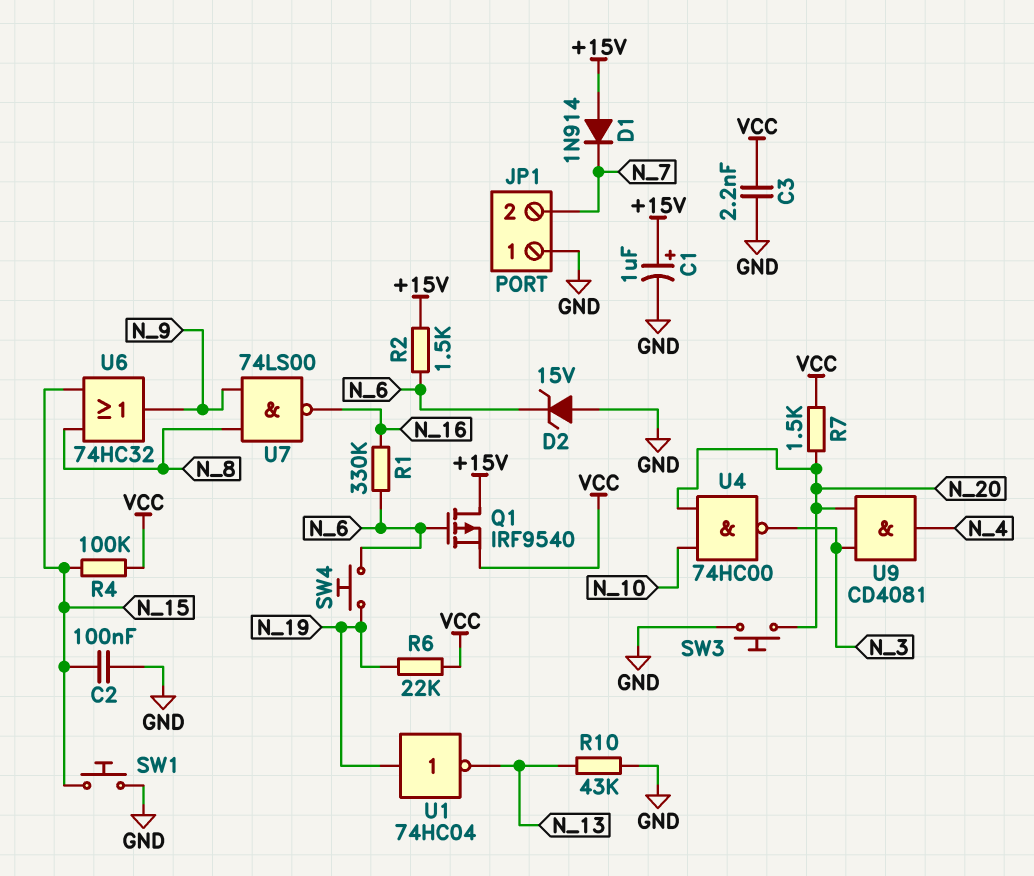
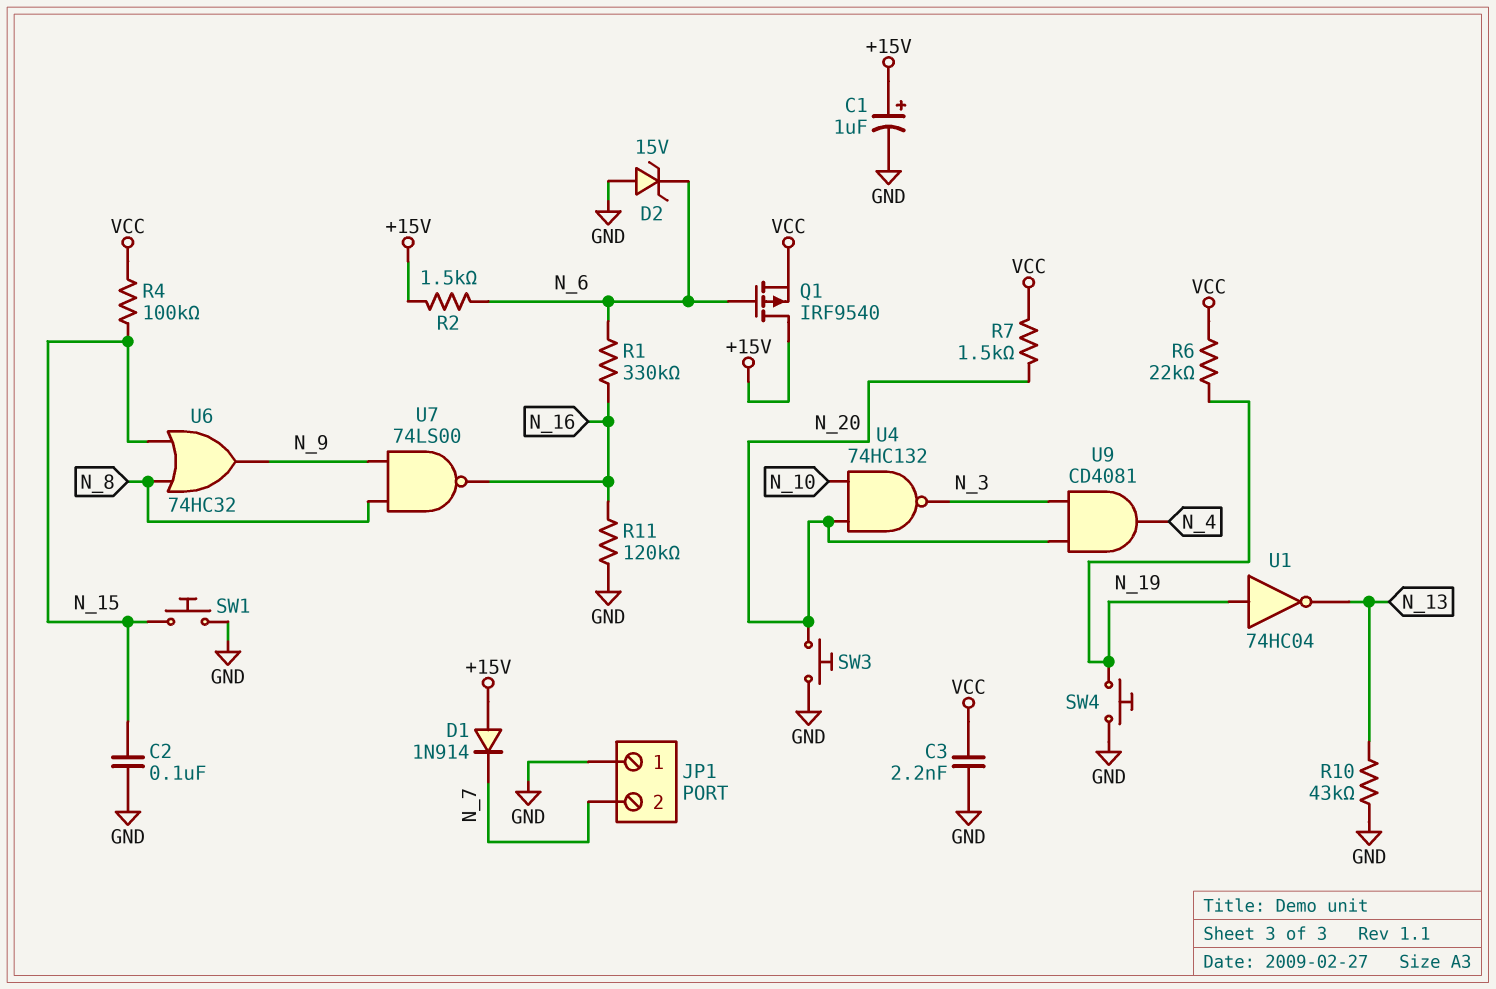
R11: none -> 120k (GND, N_16)
SW4: button (N_6, N_19) -> button (GND, N_19)
U4: NAND 74HC00 (in N_10, in N_20, out N_3) -> NAND 74HC132 (in N_10, in N_20, out N_3)

